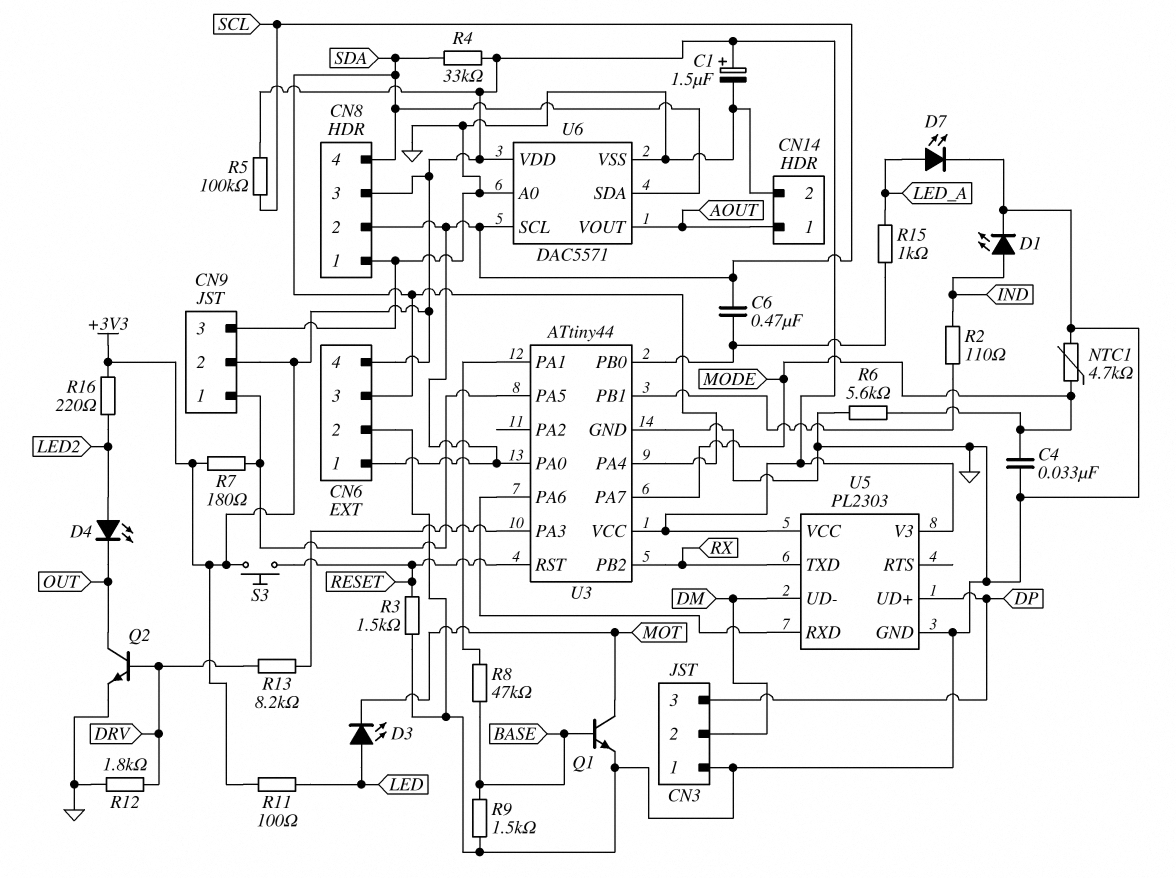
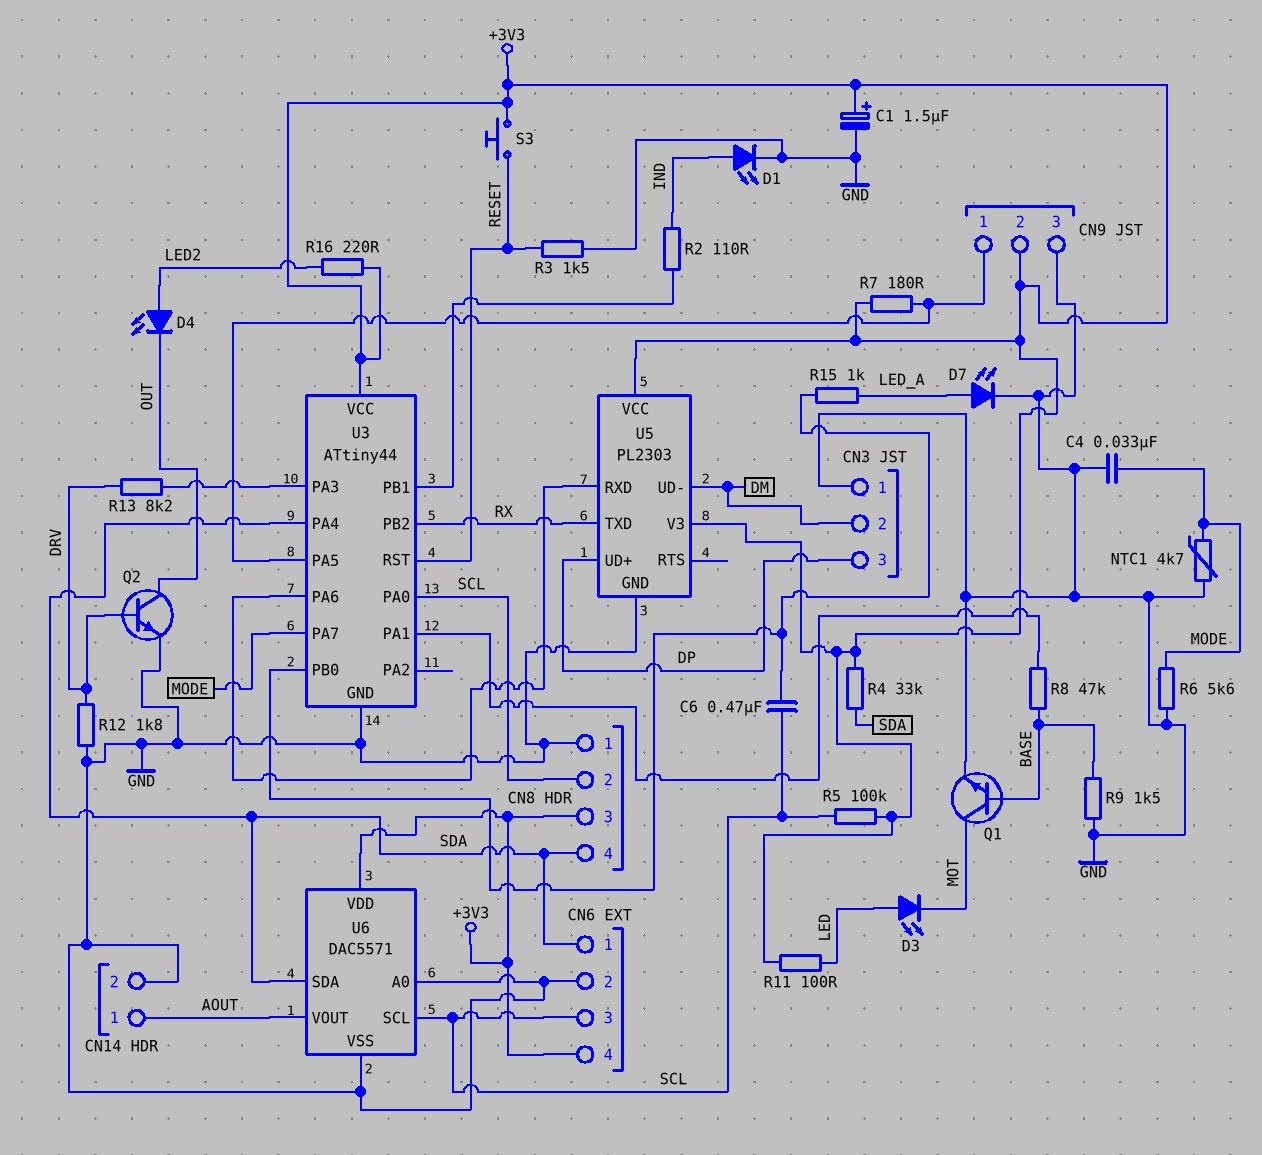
CN6 pin 1: SCL -> SDA
CN6 pin 3: SDA -> SCL

